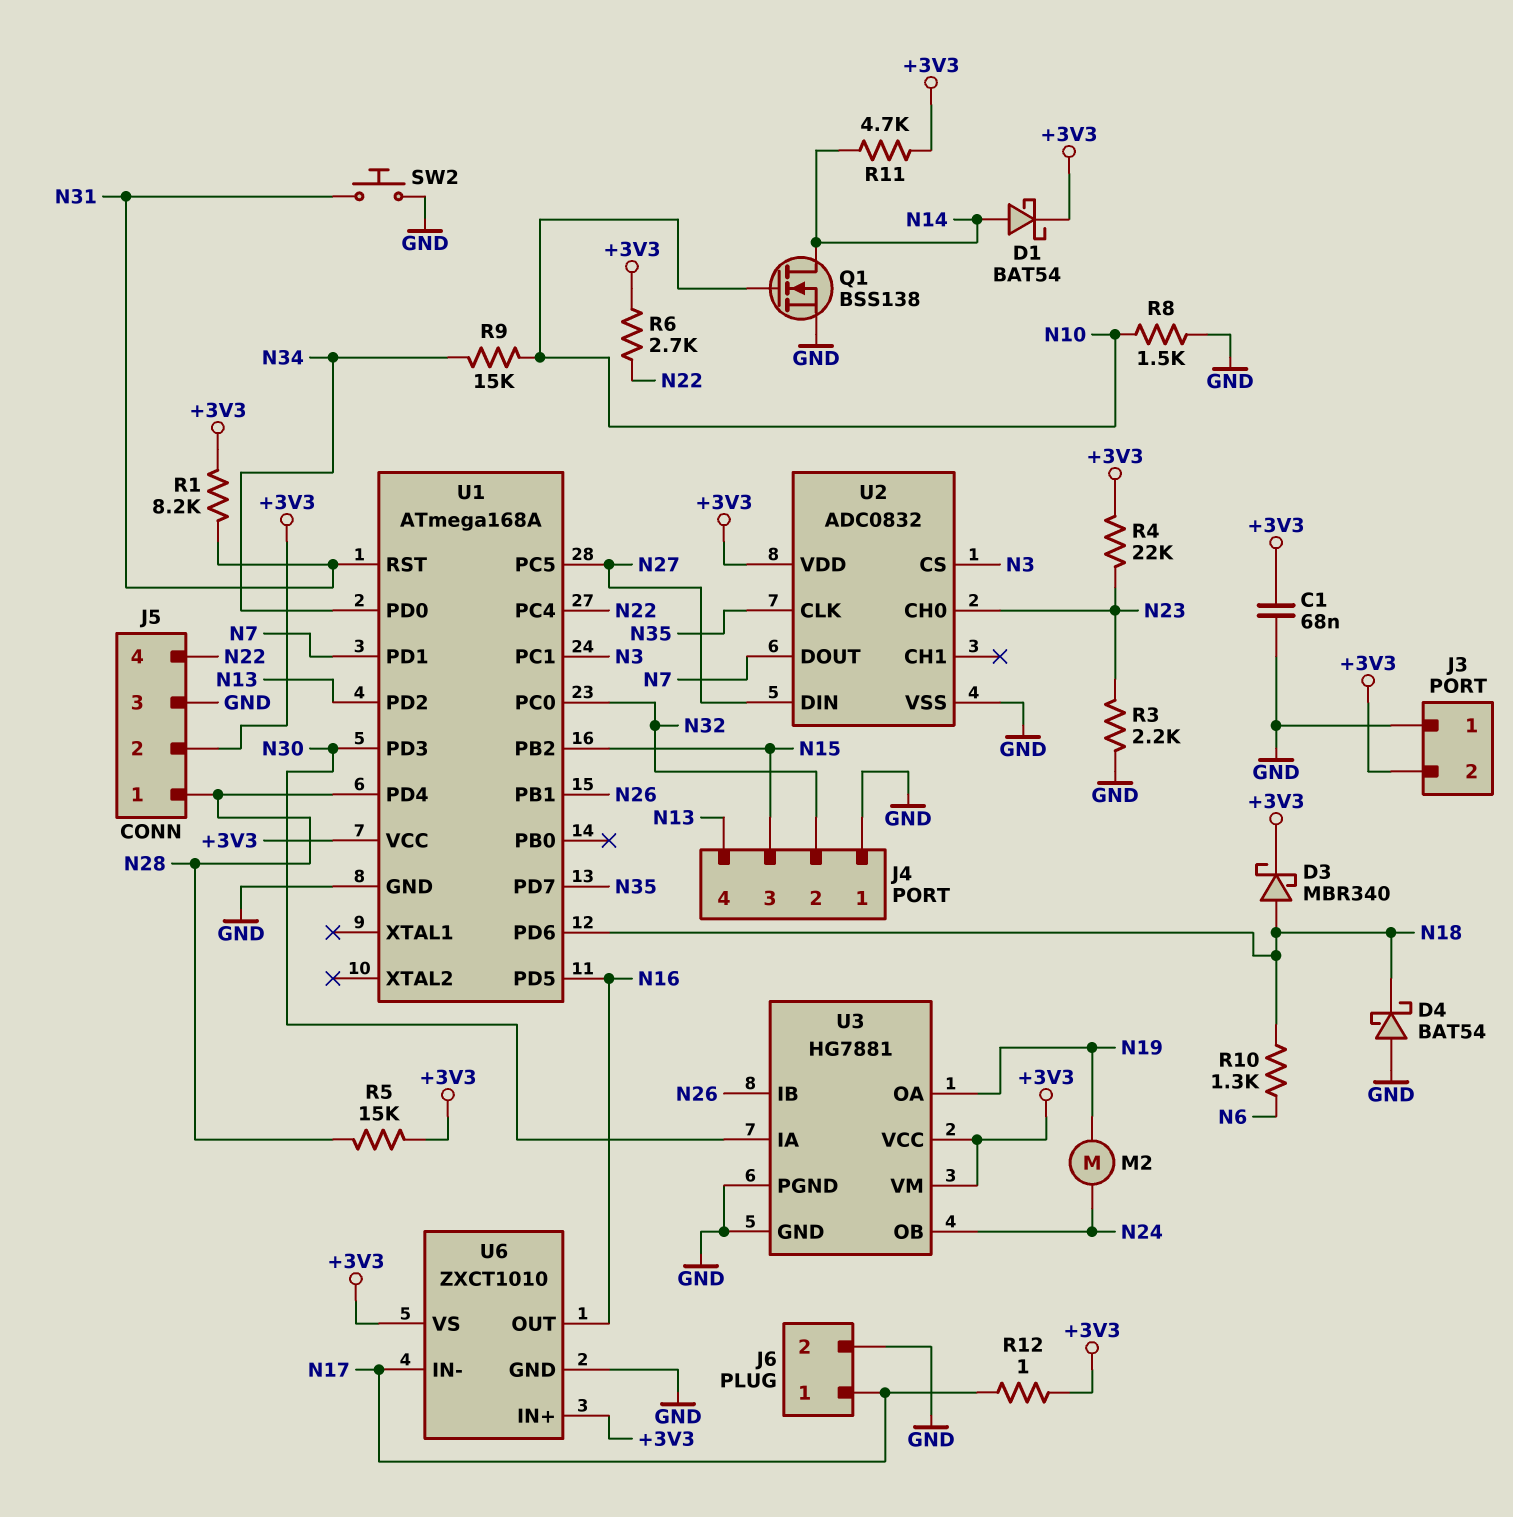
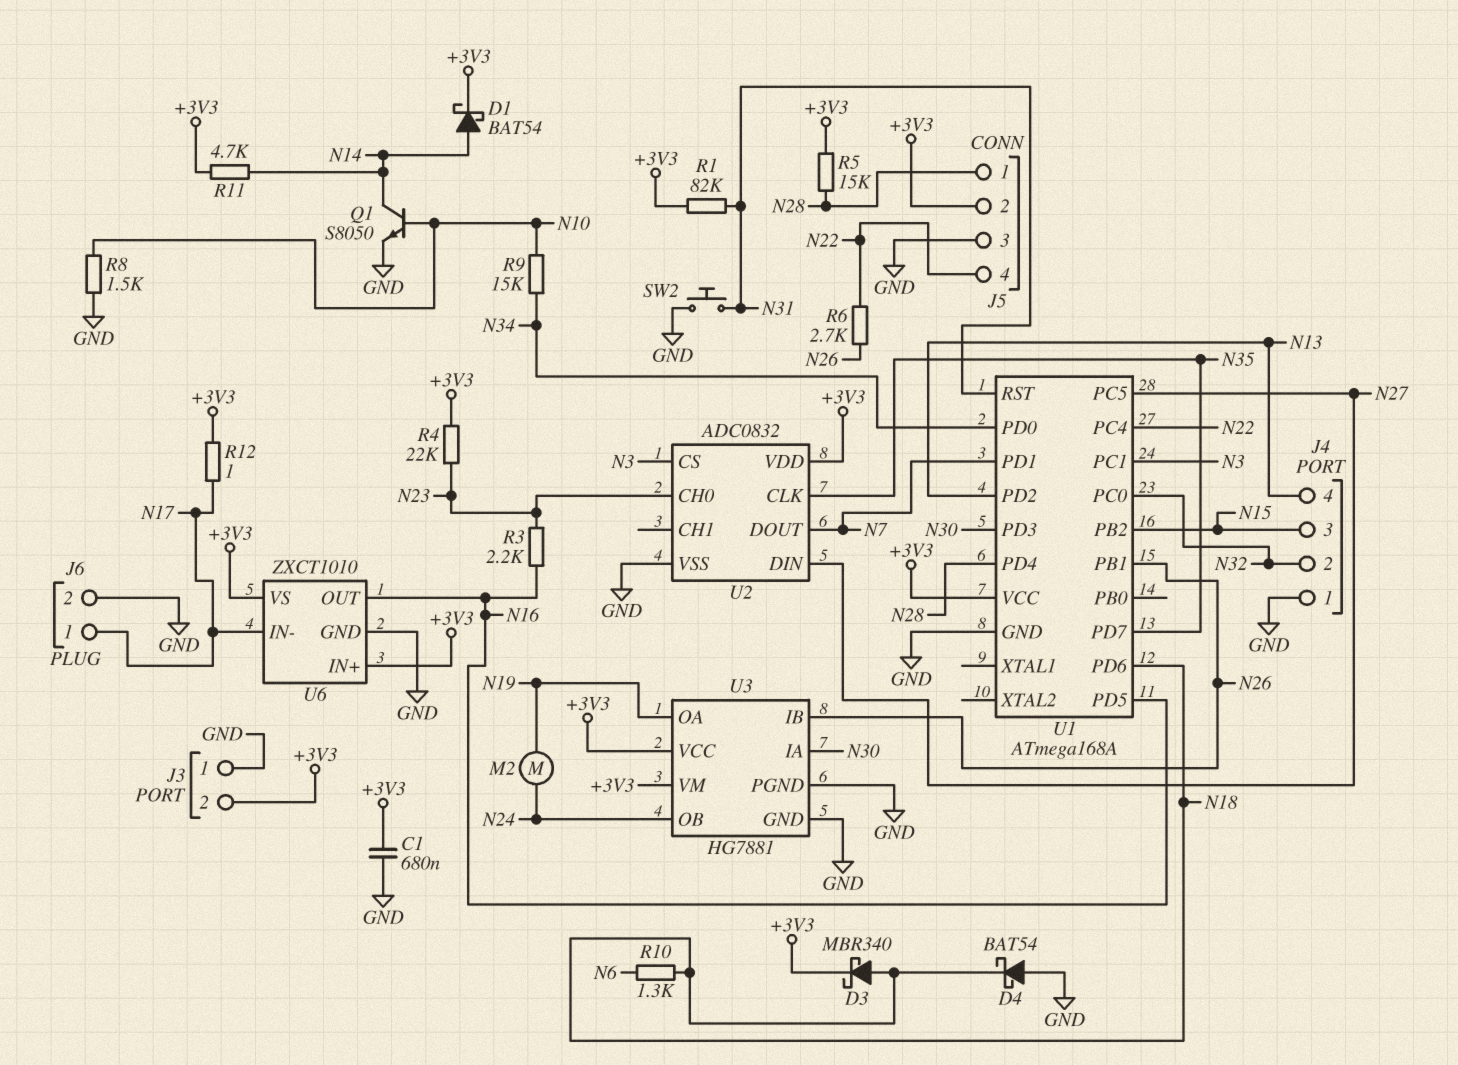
C1: 68nF (+3V3, GND) -> 680nF (+3V3, GND)
Q1: NMOS BSS138 (G N10, D N14, S GND) -> NPN S8050 (B N10, C N14, E GND)
R1: 8.2k (+3V3, N31) -> 82k (+3V3, N31)
R3: 2.2k (GND, N23) -> 2.2k (N16, N23)
R6: 2.7k (+3V3, N22) -> 2.7k (N22, N26)

